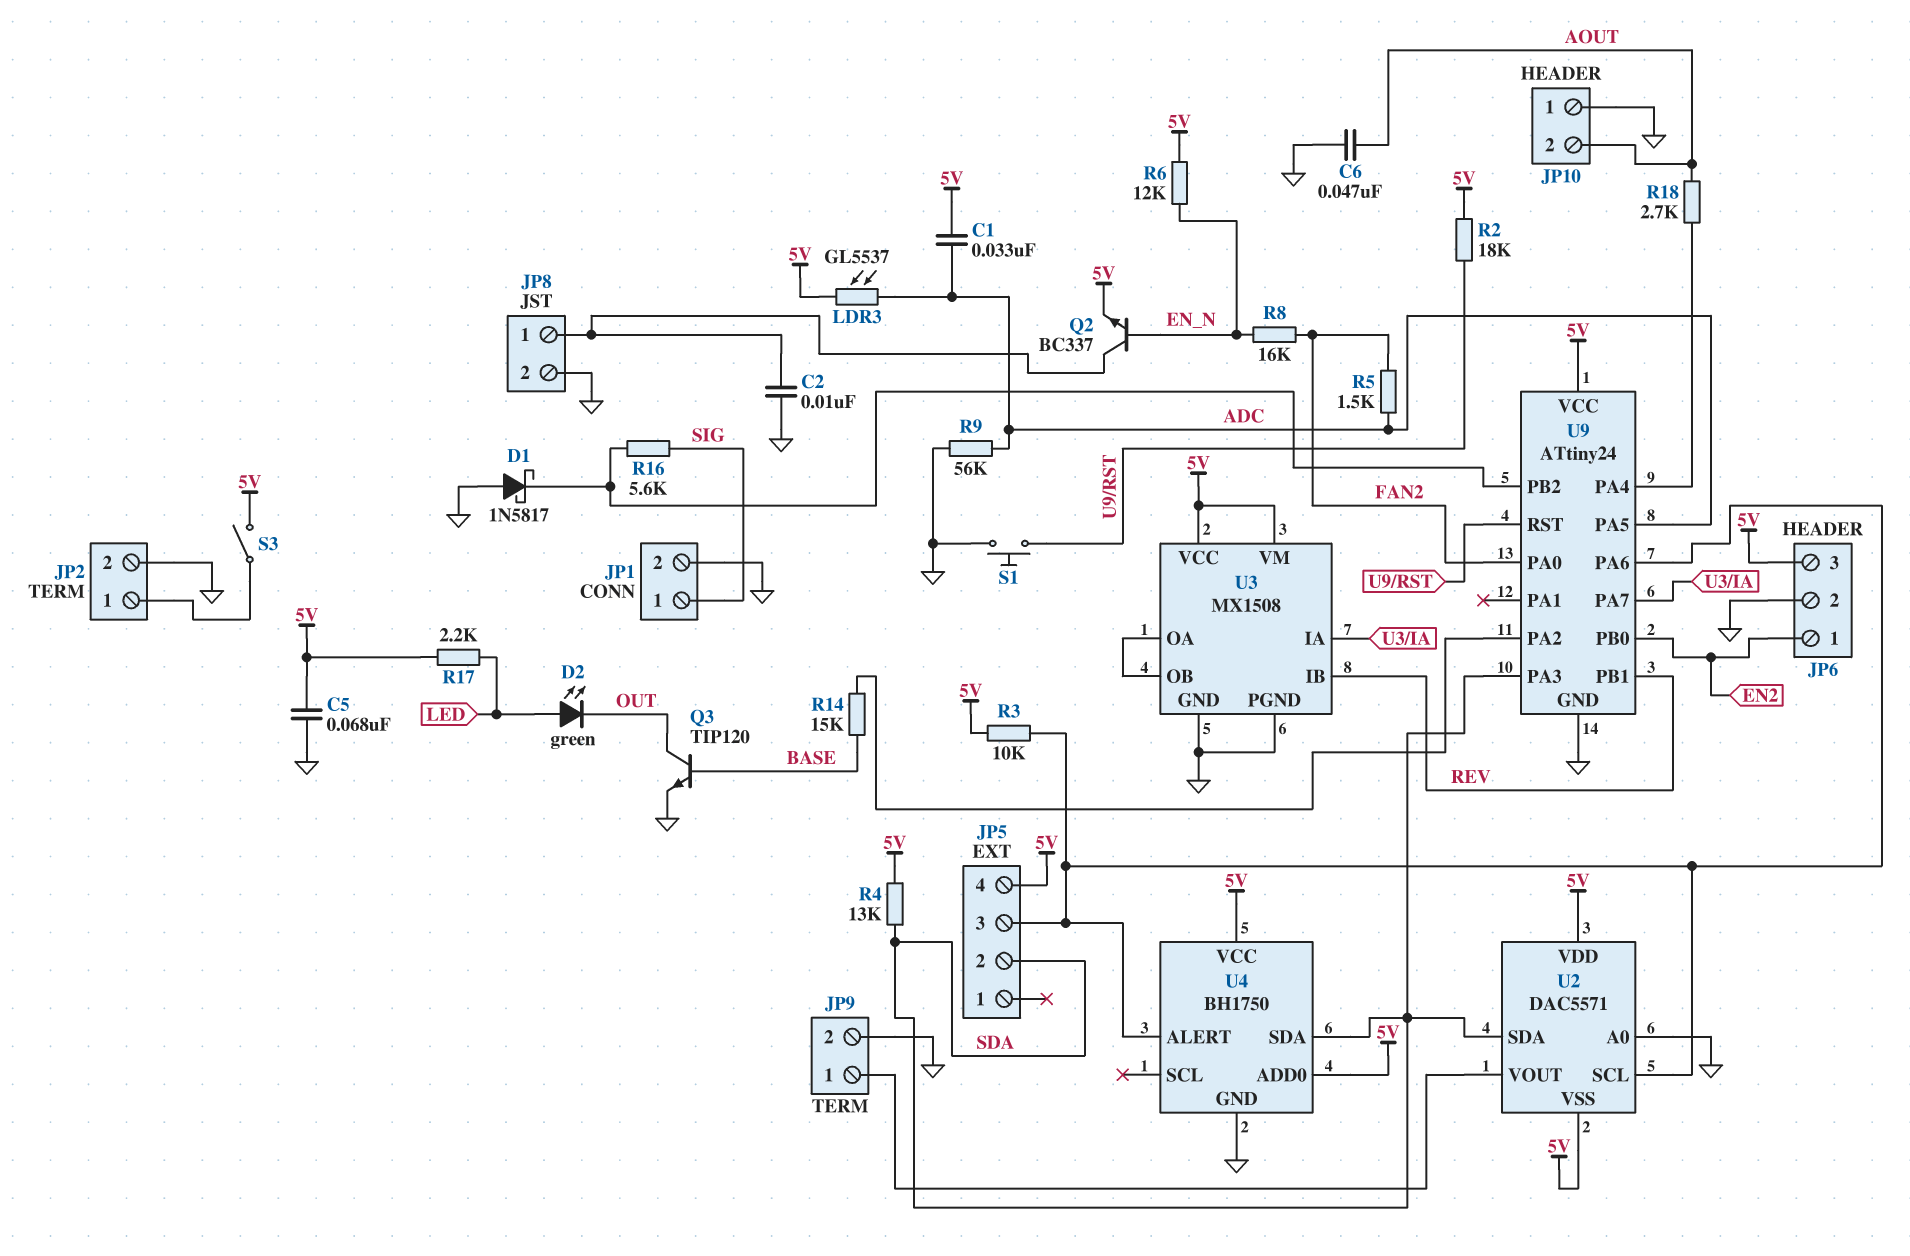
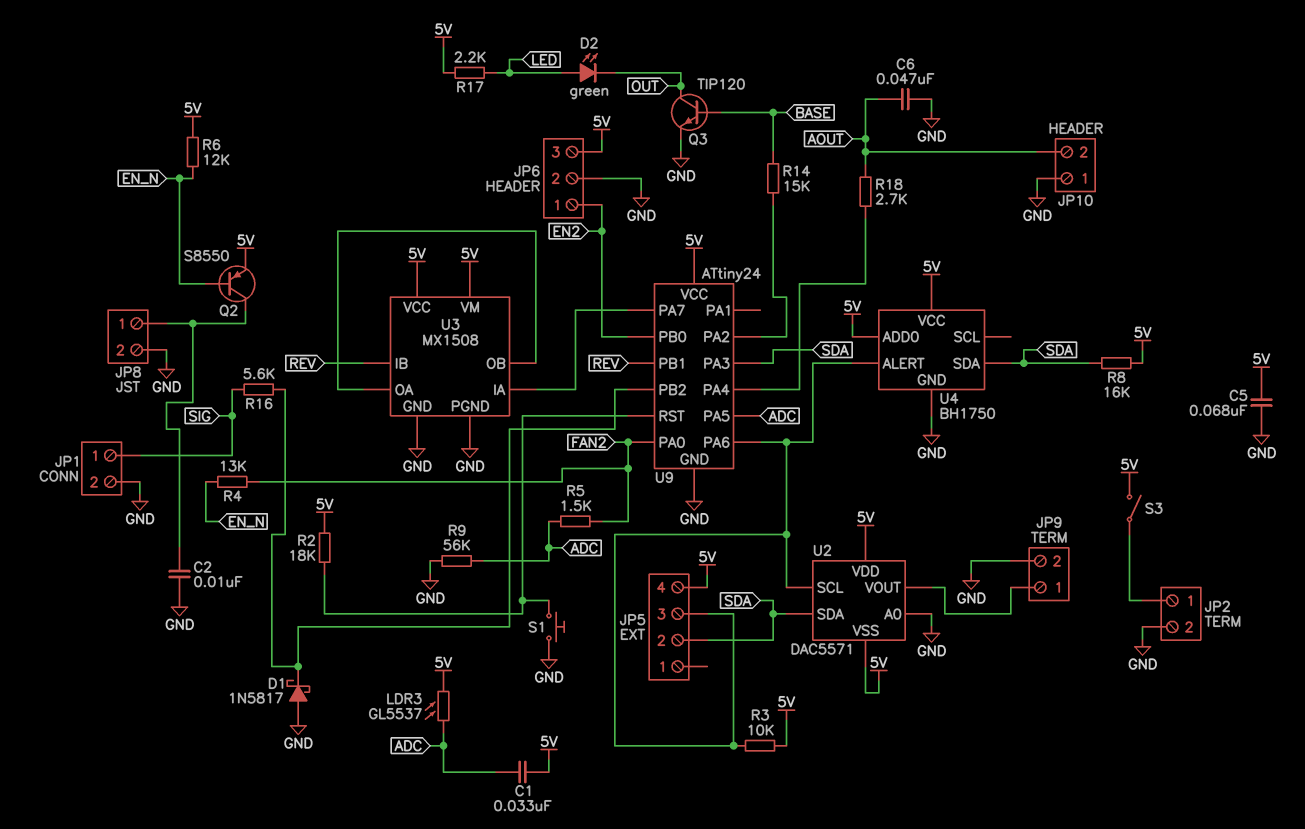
Q2: NPN BC337 (B EN_N, C JP8/1, E 5V) -> PNP S8550 (B EN_N, C JP8/1, E 5V)
R4: 13k (5V, SDA) -> 13k (EN_N, FAN2)
R8: 16k (EN_N, FAN2) -> 16k (5V, SDA)

